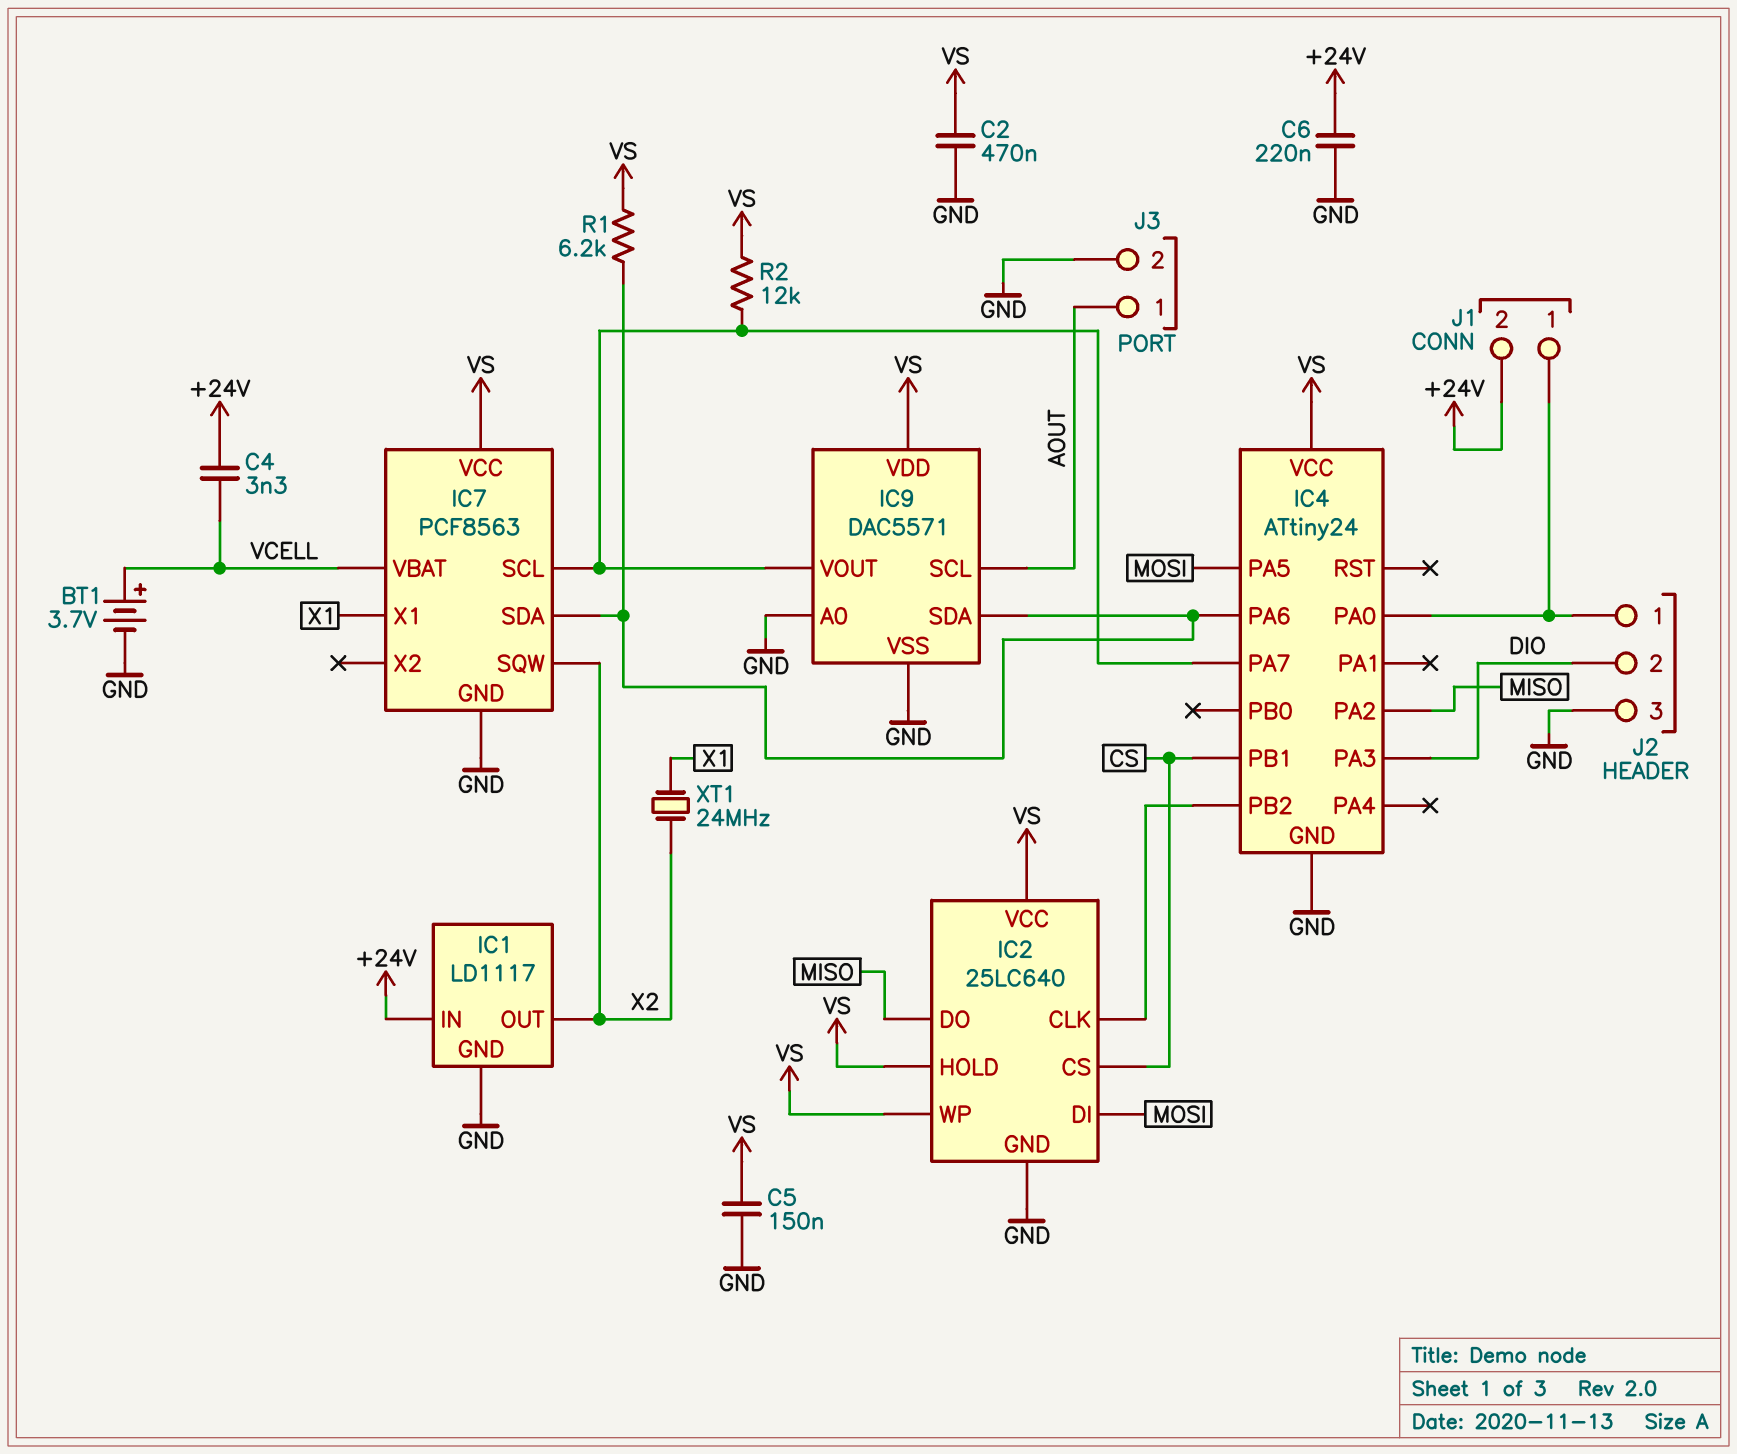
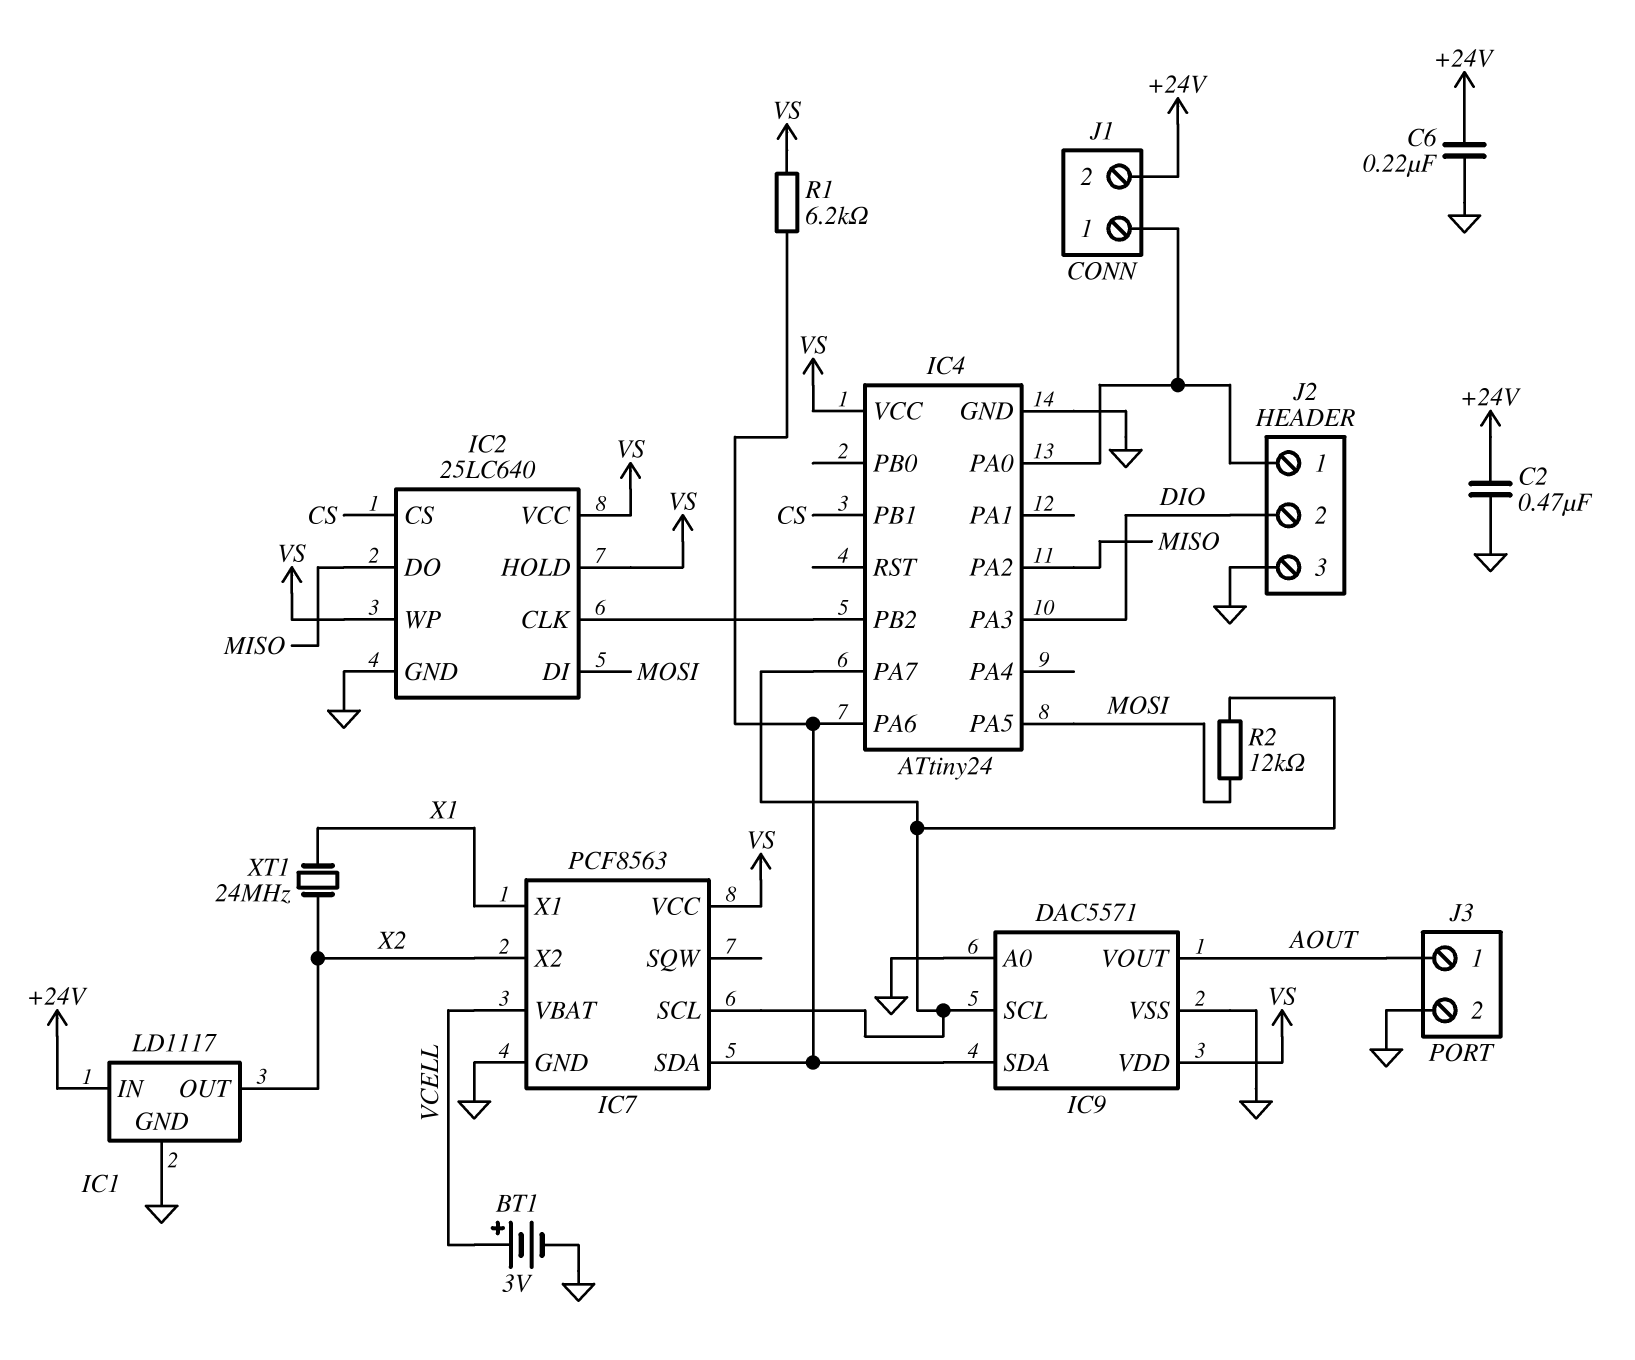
BT1: 3.7V (plus VCELL, minus GND) -> 3V (plus VCELL, minus GND)
C2: 470nF (GND, VS) -> 470nF (+24V, GND)
C4: 3.3nF (+24V, VCELL) -> none
C5: 150nF (GND, VS) -> none
IC7 pin SQW: X2 -> none
IC7 pin X2: none -> X2
IC9 pin SCL: AOUT -> IC4/PA7
IC9 pin VOUT: IC4/PA7 -> AOUT
R2: 12k (IC4/PA7, VS) -> 12k (IC4/PA7, MOSI)

